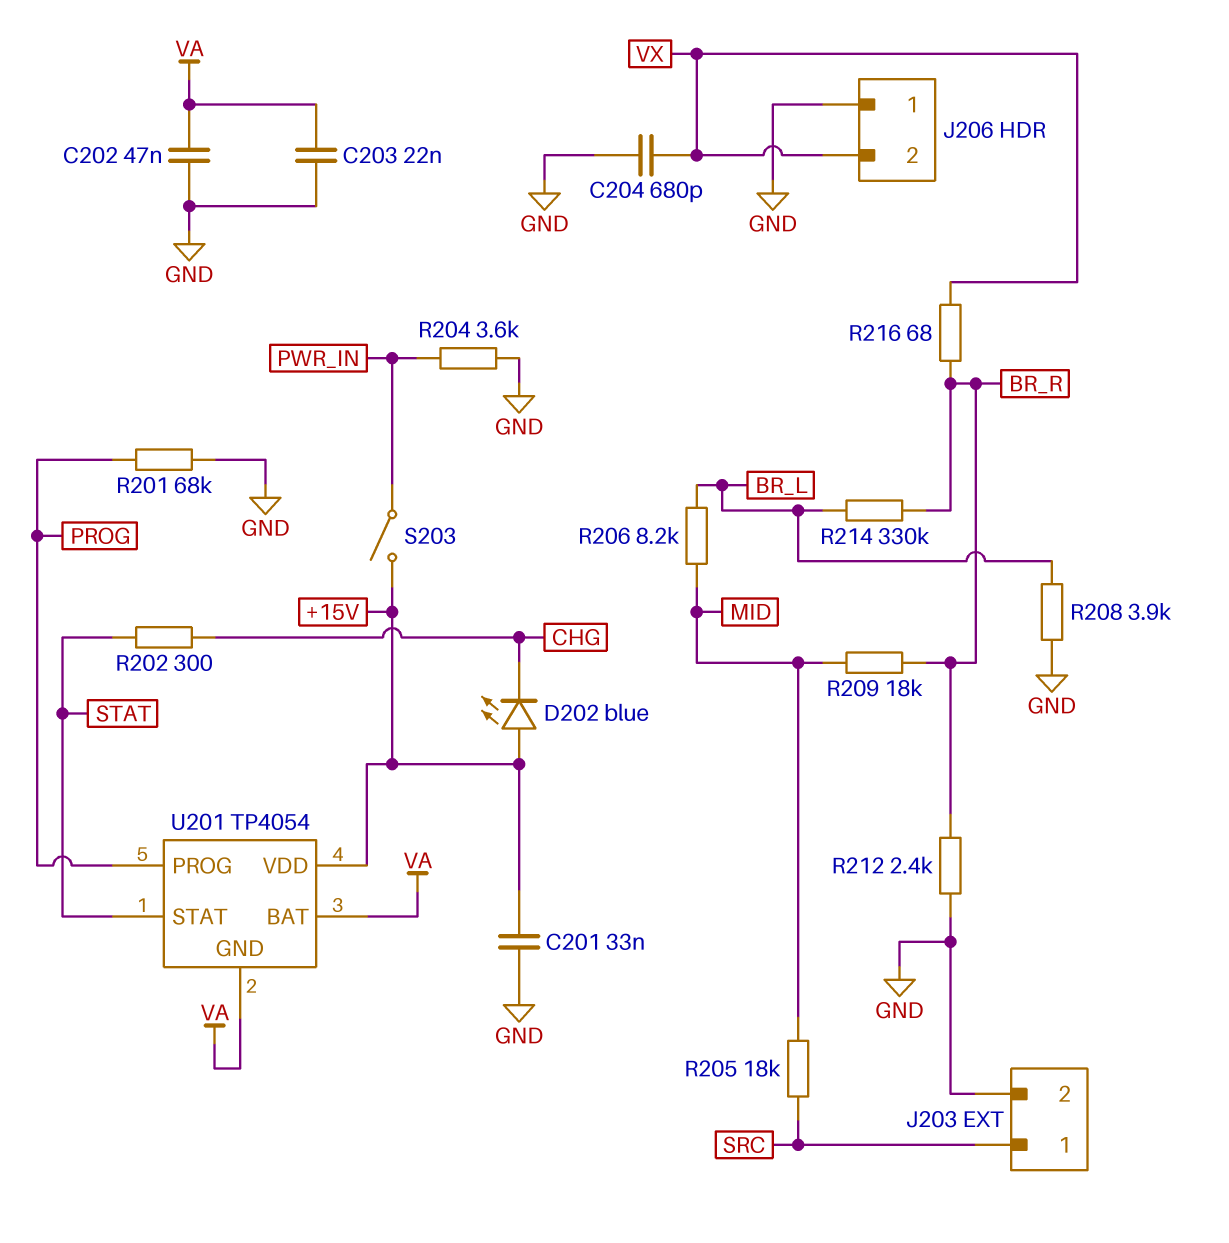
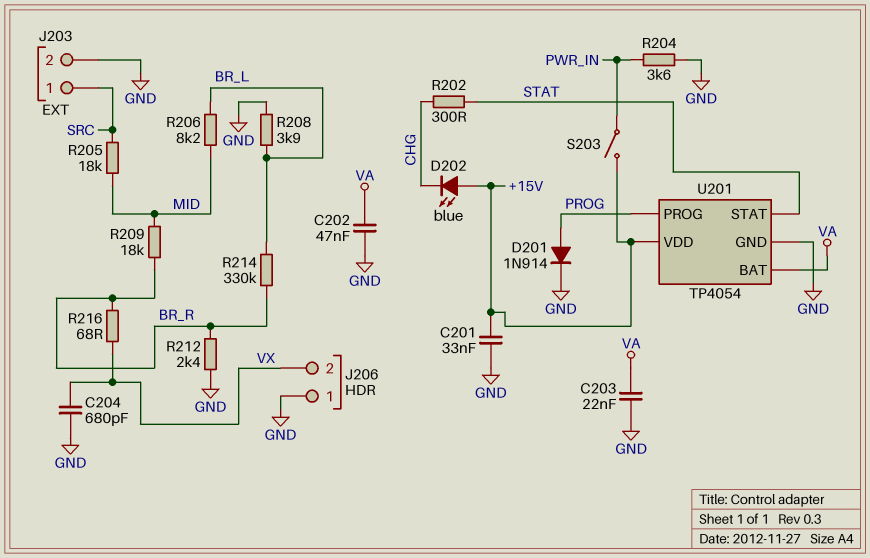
D201: none -> diode 1N914 (A PROG, K GND)
R201: 68k (GND, PROG) -> none
U201 pin GND: VA -> GND

